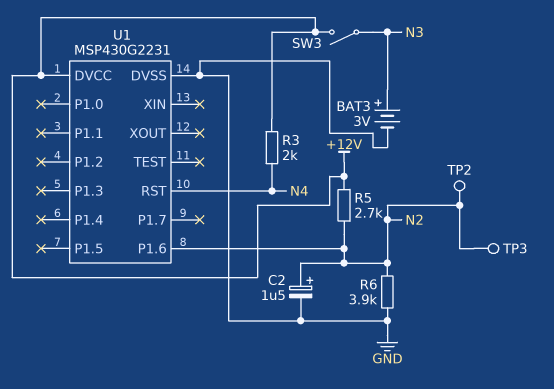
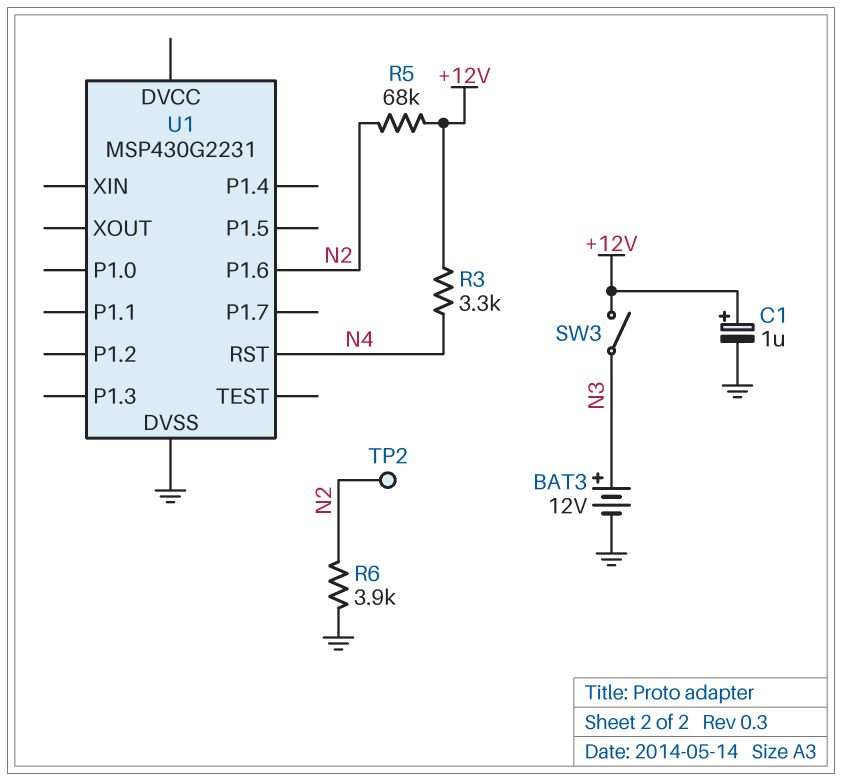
BAT3: 3V (plus N3, minus GND) -> 12V (plus N3, minus GND)
C1: none -> 1uF (plus +12V, minus GND)
C2: 1.5uF (plus N2, minus GND) -> none
R3: 2k (+12V, N4) -> 3.3k (+12V, N4)
R5: 2.7k (+12V, N2) -> 68k (+12V, N2)
TP3: test point (N2) -> none
U1 pin DVCC: +12V -> none

